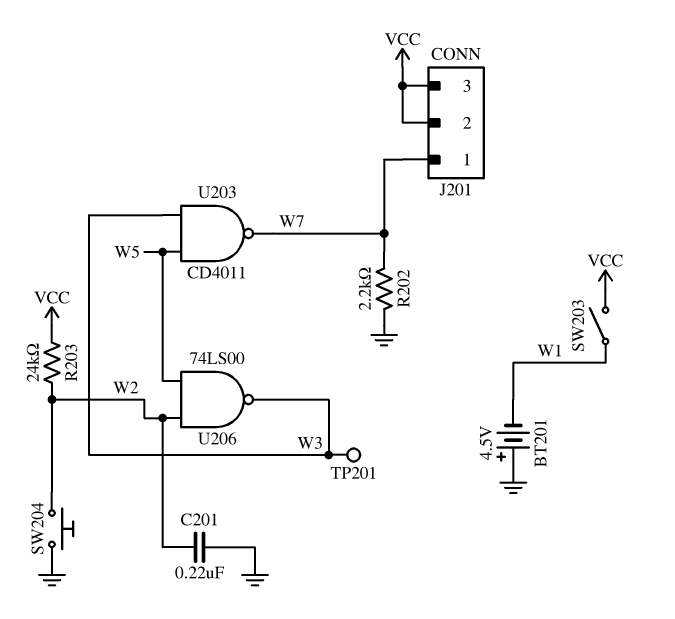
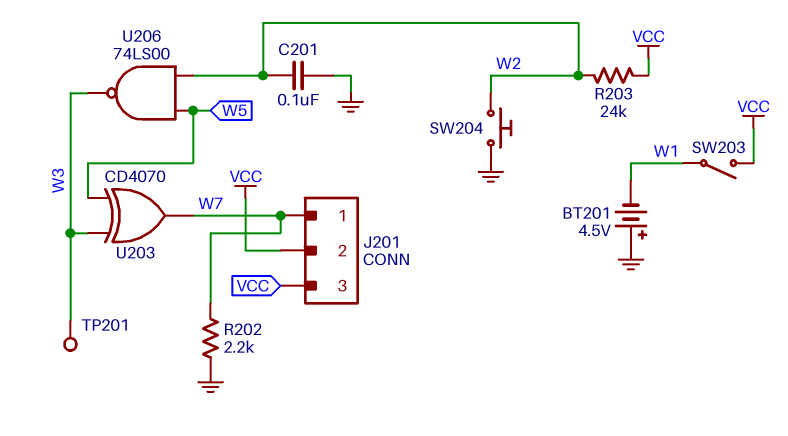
C201: 220nF (GND, W2) -> 100nF (GND, W2)
U203: NAND CD4011 (in W3, in W5, out W7) -> XOR CD4070 (in W3, in W5, out W7)

